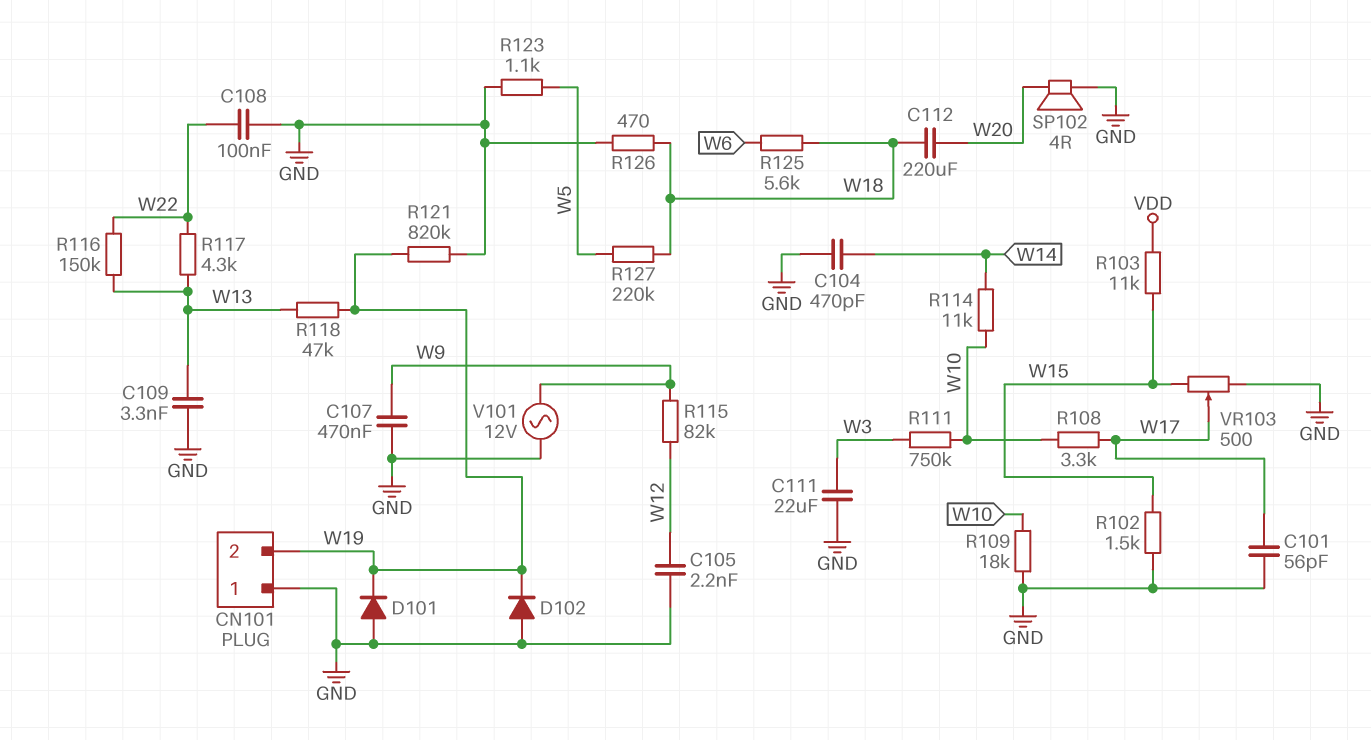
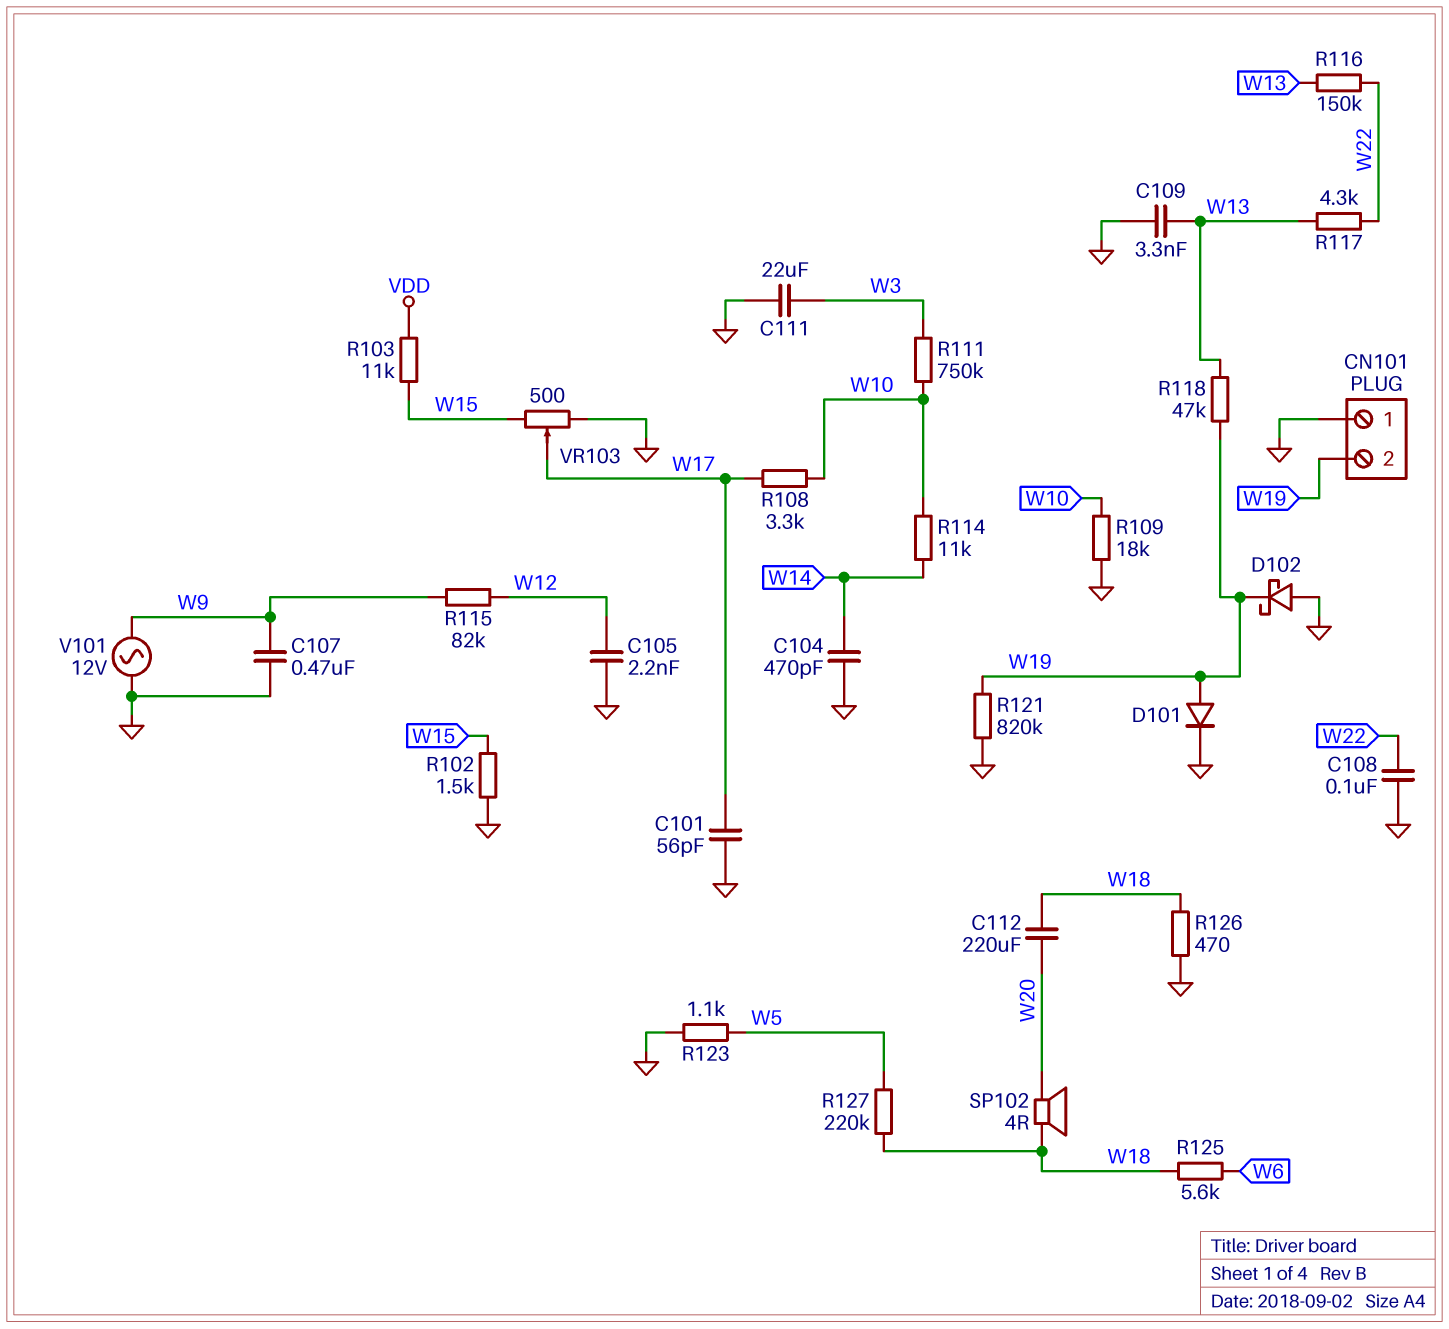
D101: diode (A GND, K W19) -> diode (A W19, K GND)
D102: diode (A GND, K W19) -> schottky (A GND, K W19)
SP102: speaker 4R (GND, W20) -> speaker 4R (W18, W20)

